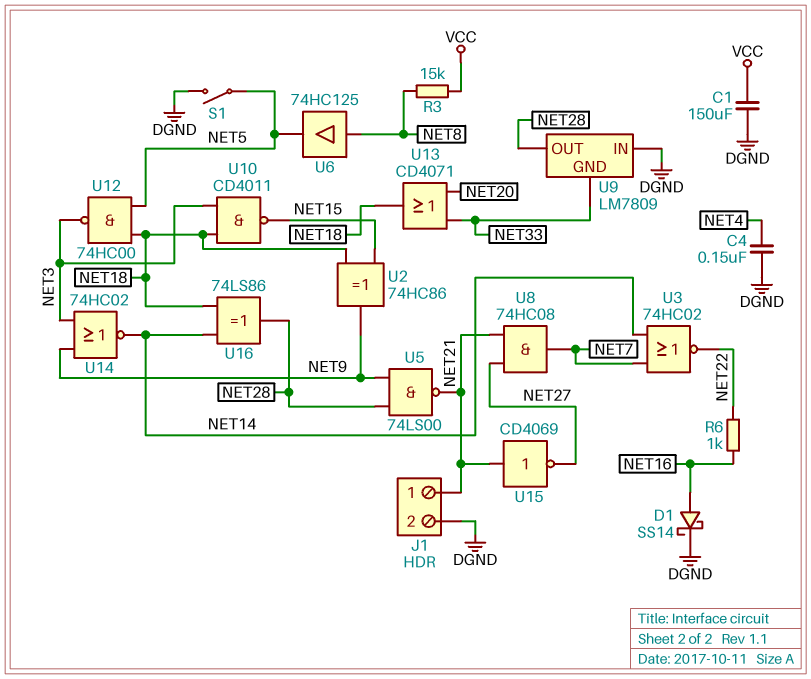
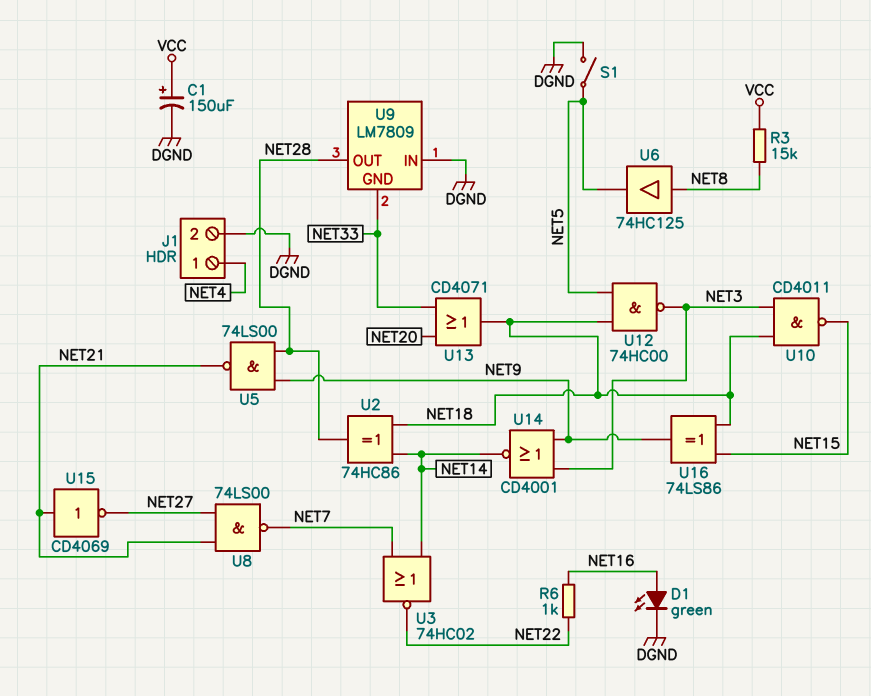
C1: 150uF (DGND, VCC) -> 150uF (plus VCC, minus DGND)
C4: 150nF (DGND, NET4) -> none
D1: schottky SS14 (A NET16, K DGND) -> LED green (A NET16, K DGND)
J1 pin 1: NET21 -> NET4
U2: XOR 74HC86 (in NET15, in NET18, out NET9) -> XOR 74HC86 (in NET14, in NET18, out NET28)
U8: AND 74HC08 (in NET21, in NET27, out NET7) -> NAND 74LS00 (in NET21, in NET27, out NET7)
U14: NOR 74HC02 (in NET3, in NET9, out NET14) -> NOR CD4001 (in NET3, in NET9, out NET14)
U16: XOR 74LS86 (in NET14, in NET18, out NET28) -> XOR 74LS86 (in NET15, in NET18, out NET9)

